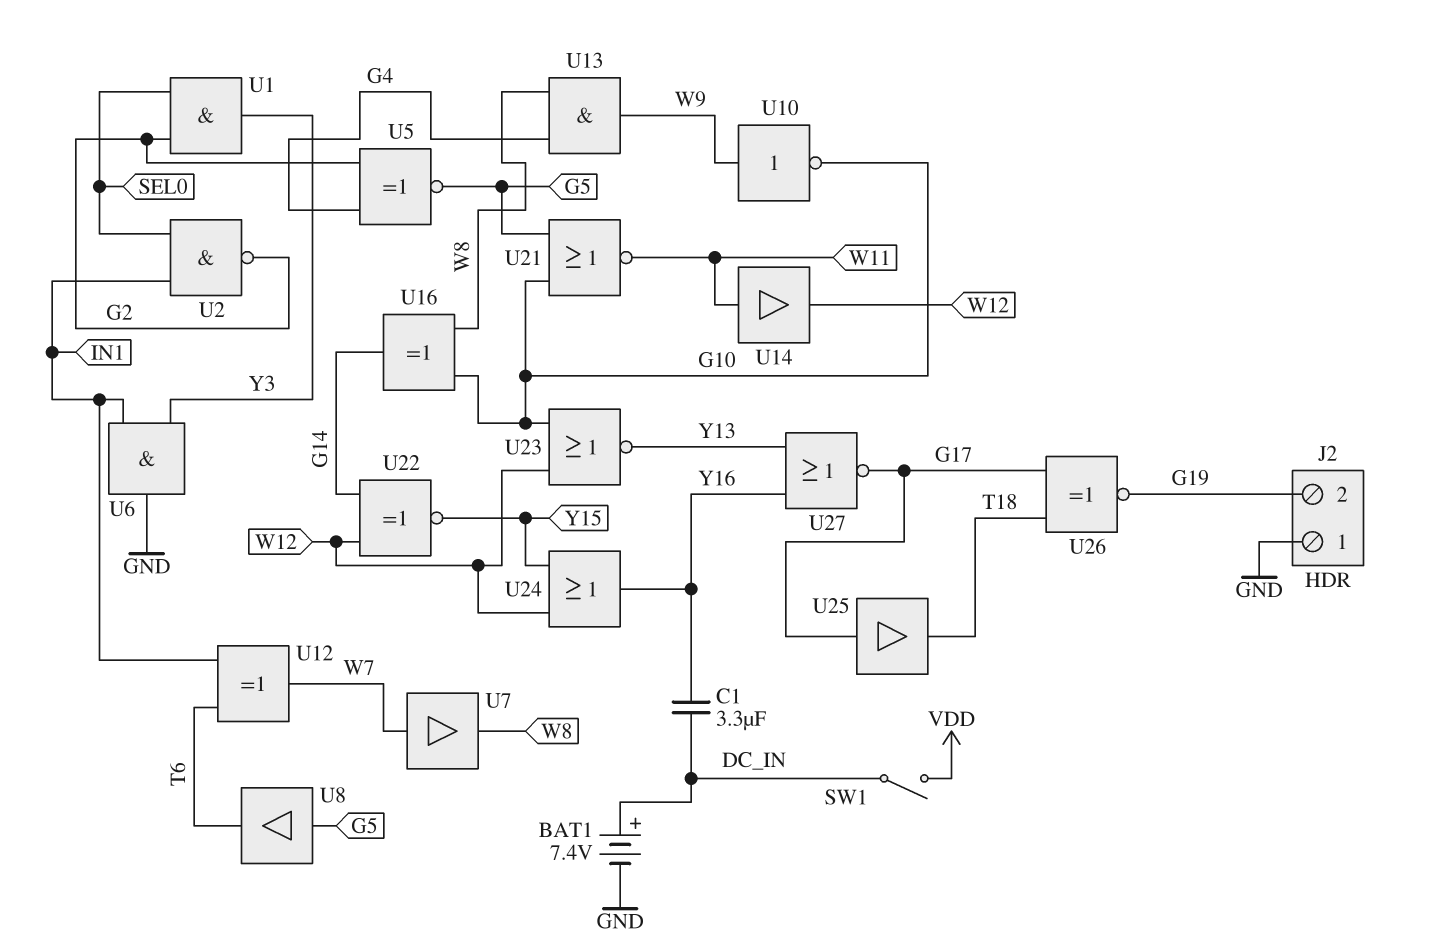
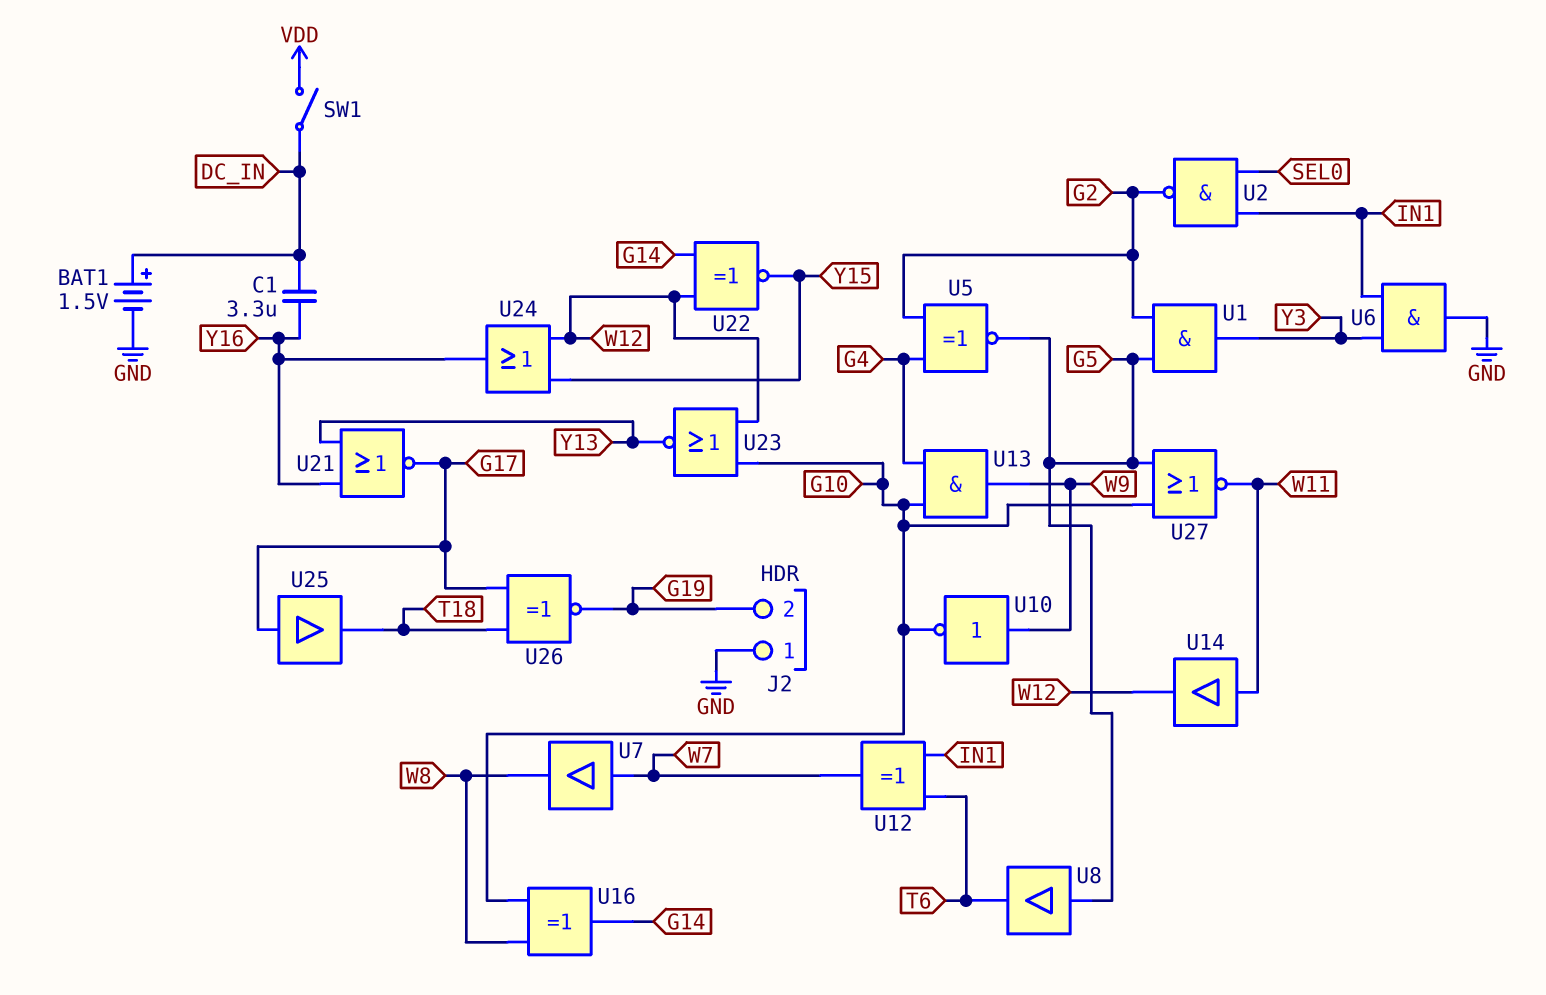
BAT1: 7.4V (plus DC_IN, minus GND) -> 1.5V (plus DC_IN, minus GND)
U1: AND (in G2, in SEL0, out Y3) -> AND (in G2, in G5, out Y3)
U13: AND (in G4, in W8, out W9) -> AND (in G4, in G10, out W9)
U21: NOR (in G5, in G10, out W11) -> NOR (in Y13, in Y16, out G17)
U27: NOR (in Y13, in Y16, out G17) -> NOR (in G5, in G10, out W11)

